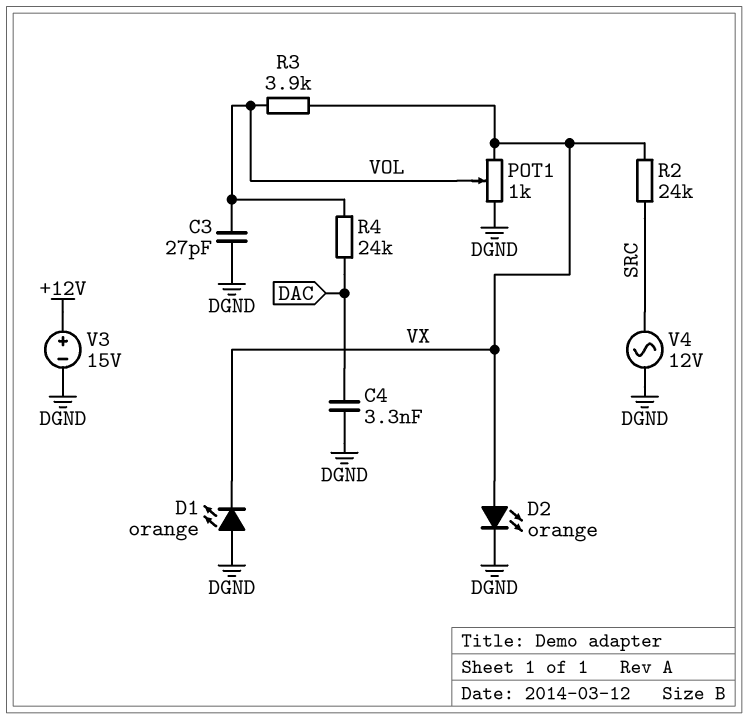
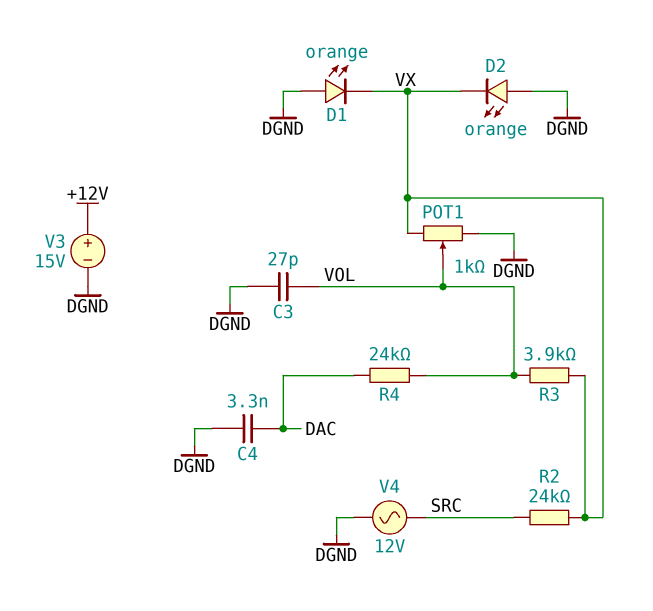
D2: LED orange (A VX, K DGND) -> LED orange (A DGND, K VX)

